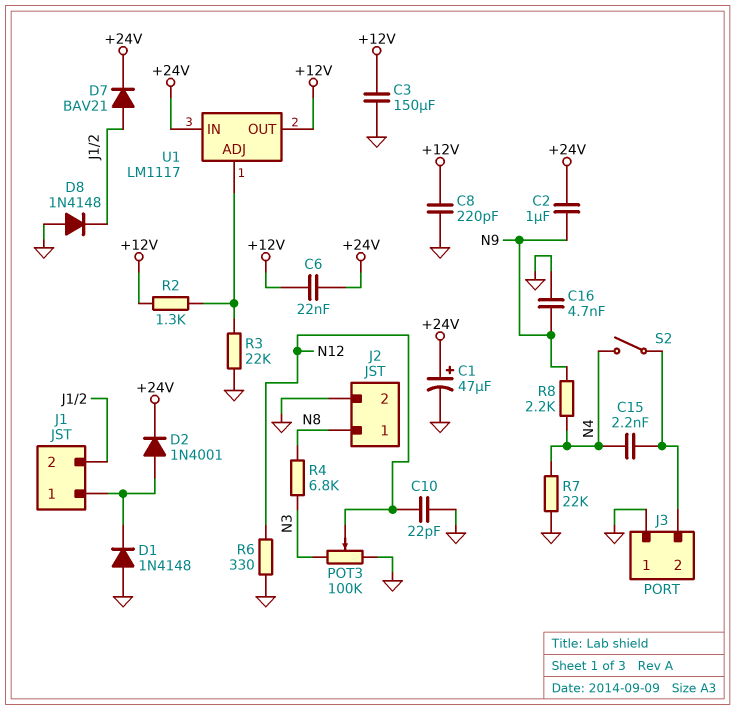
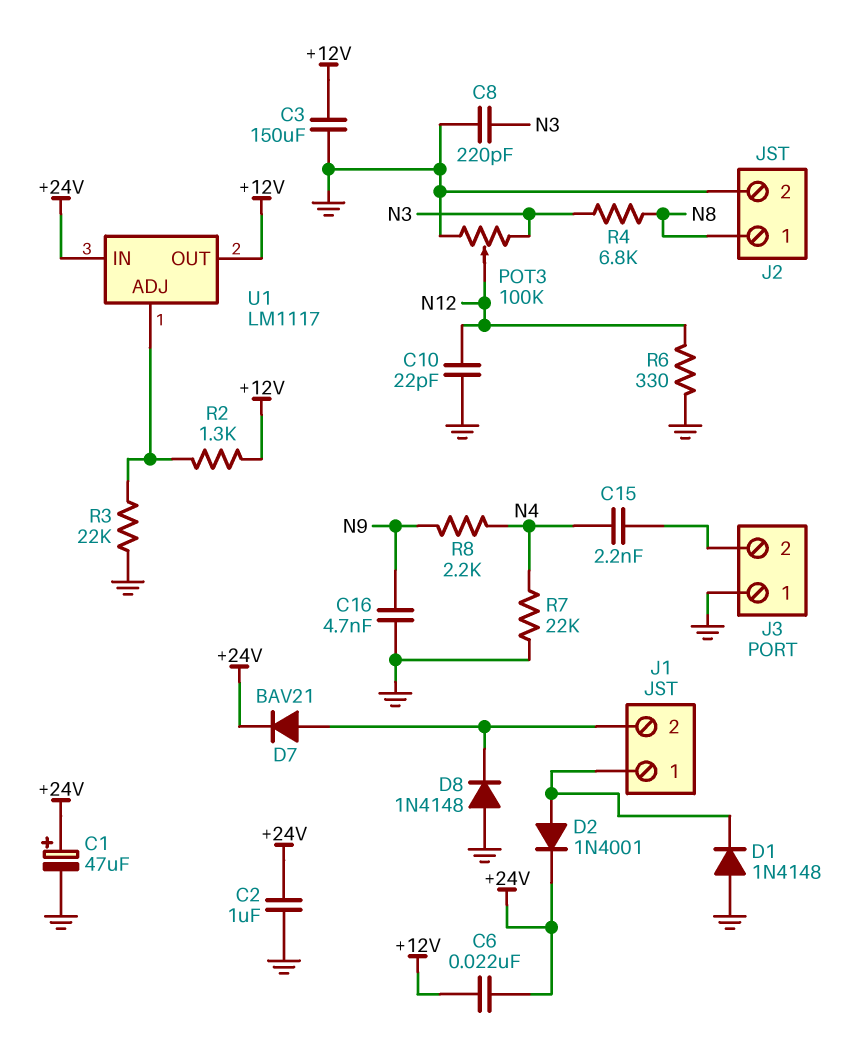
C2: 1uF (+24V, N9) -> 1uF (+24V, GND)
C8: 220pF (+12V, GND) -> 220pF (GND, N3)
S2: switch (J3/2, N4) -> none

